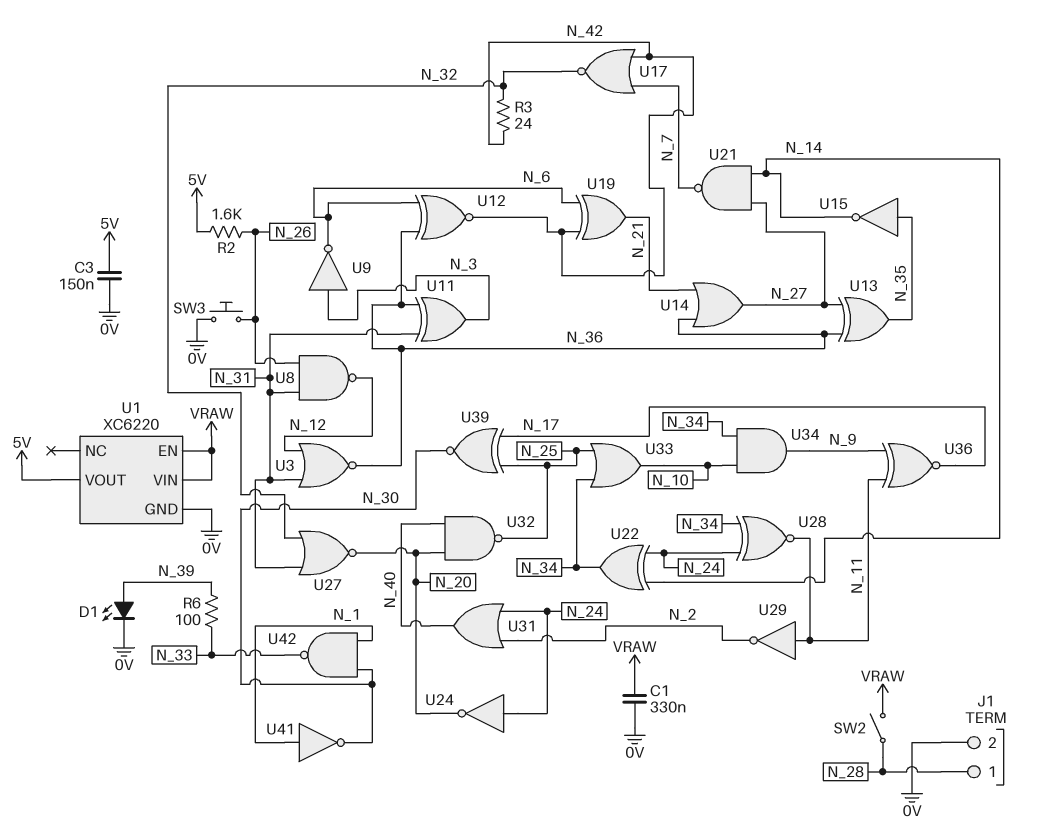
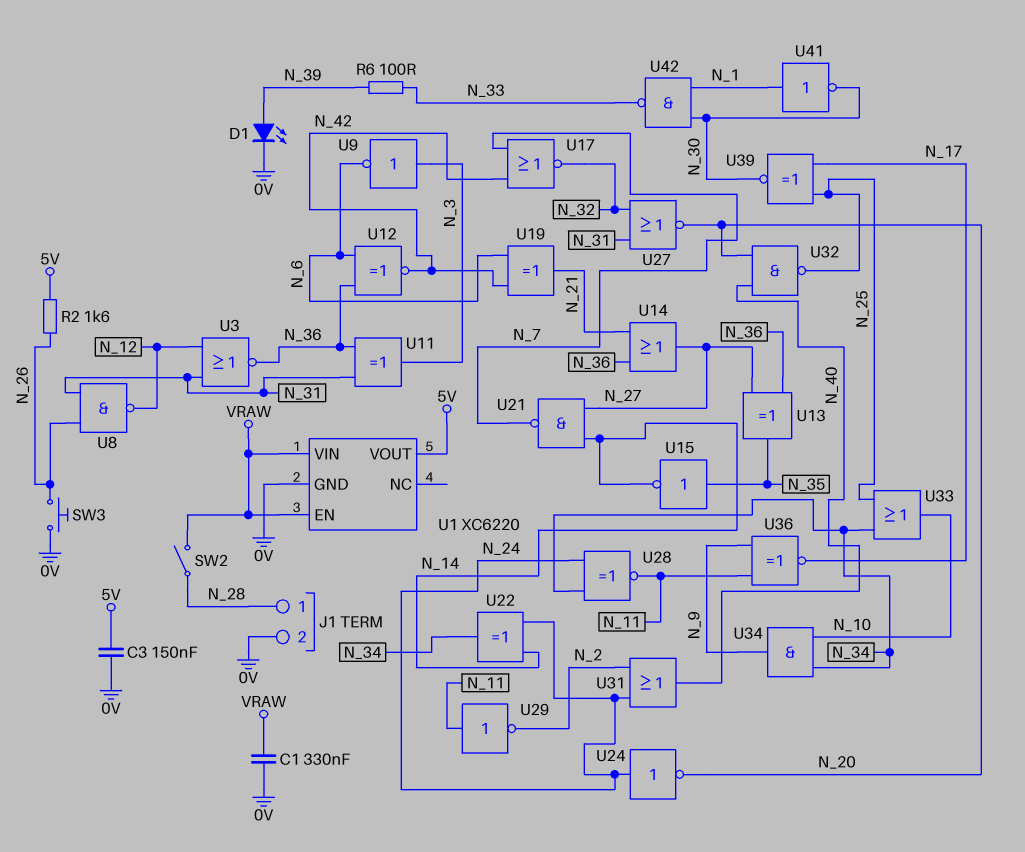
R3: 24 (N_32, N_42) -> none

